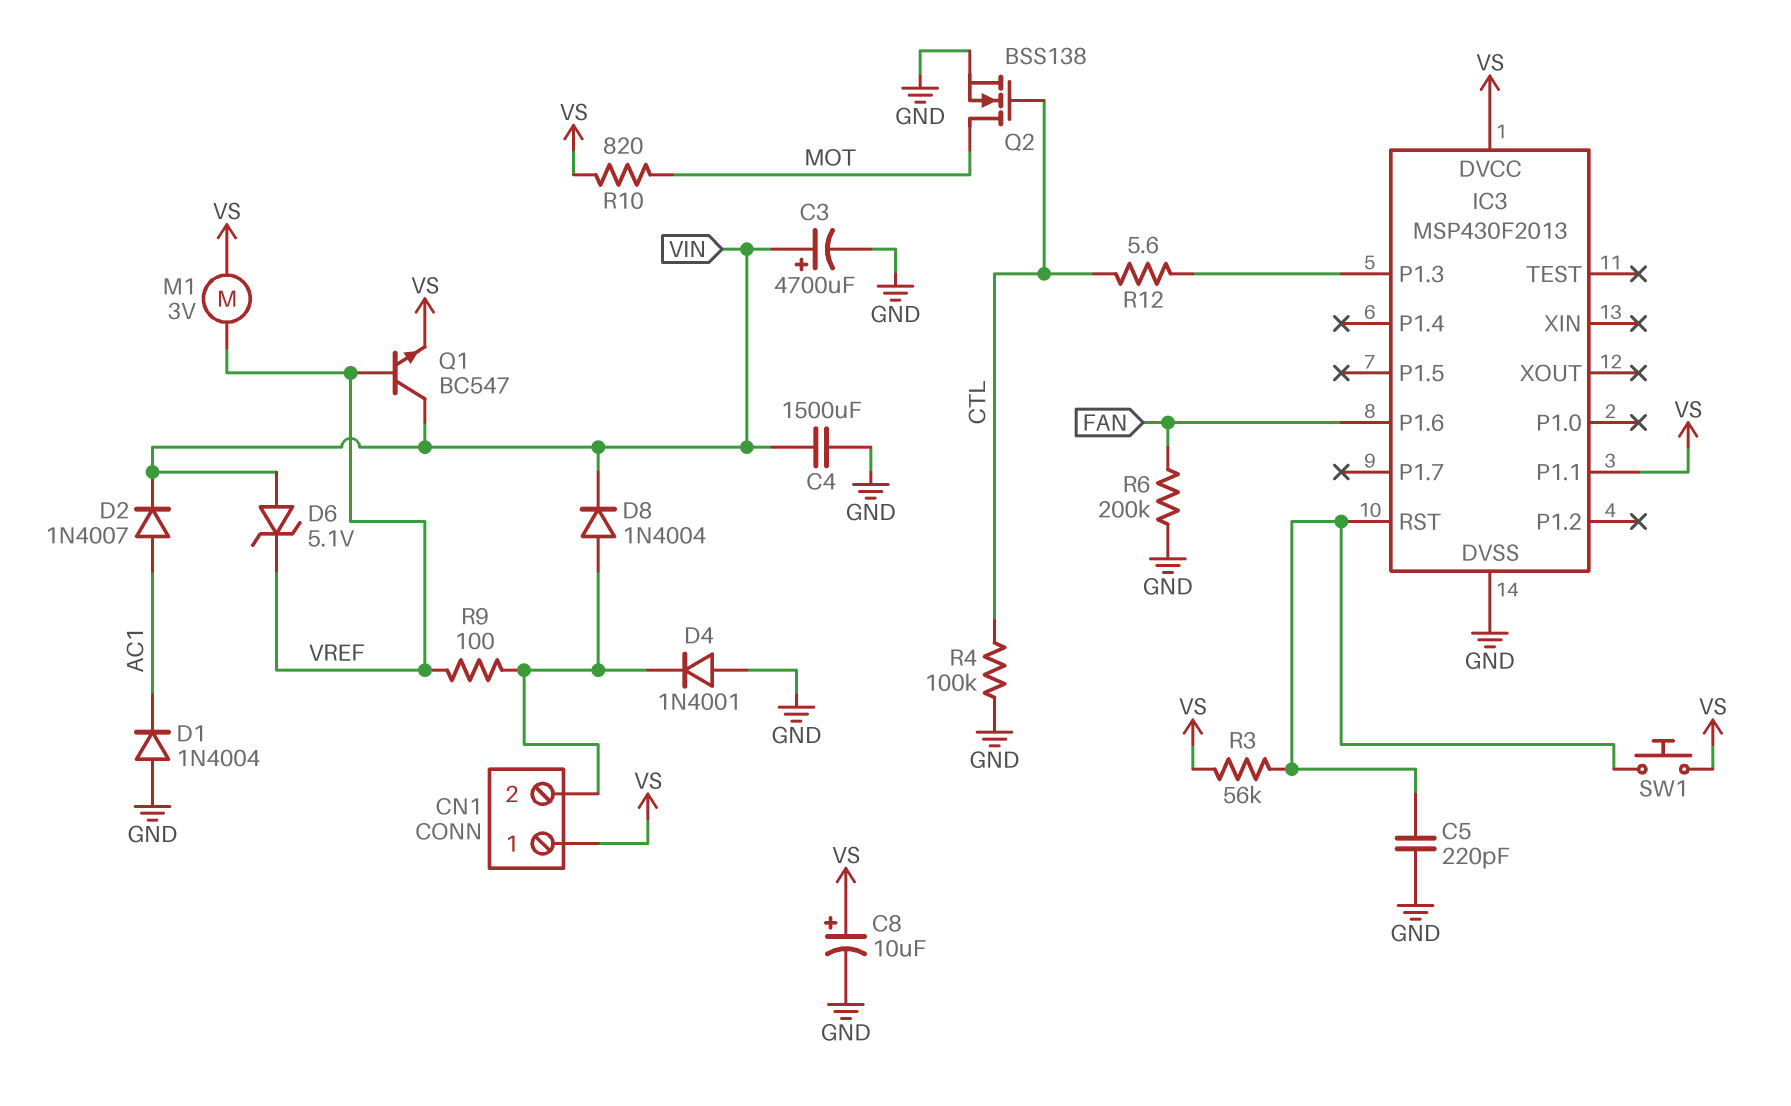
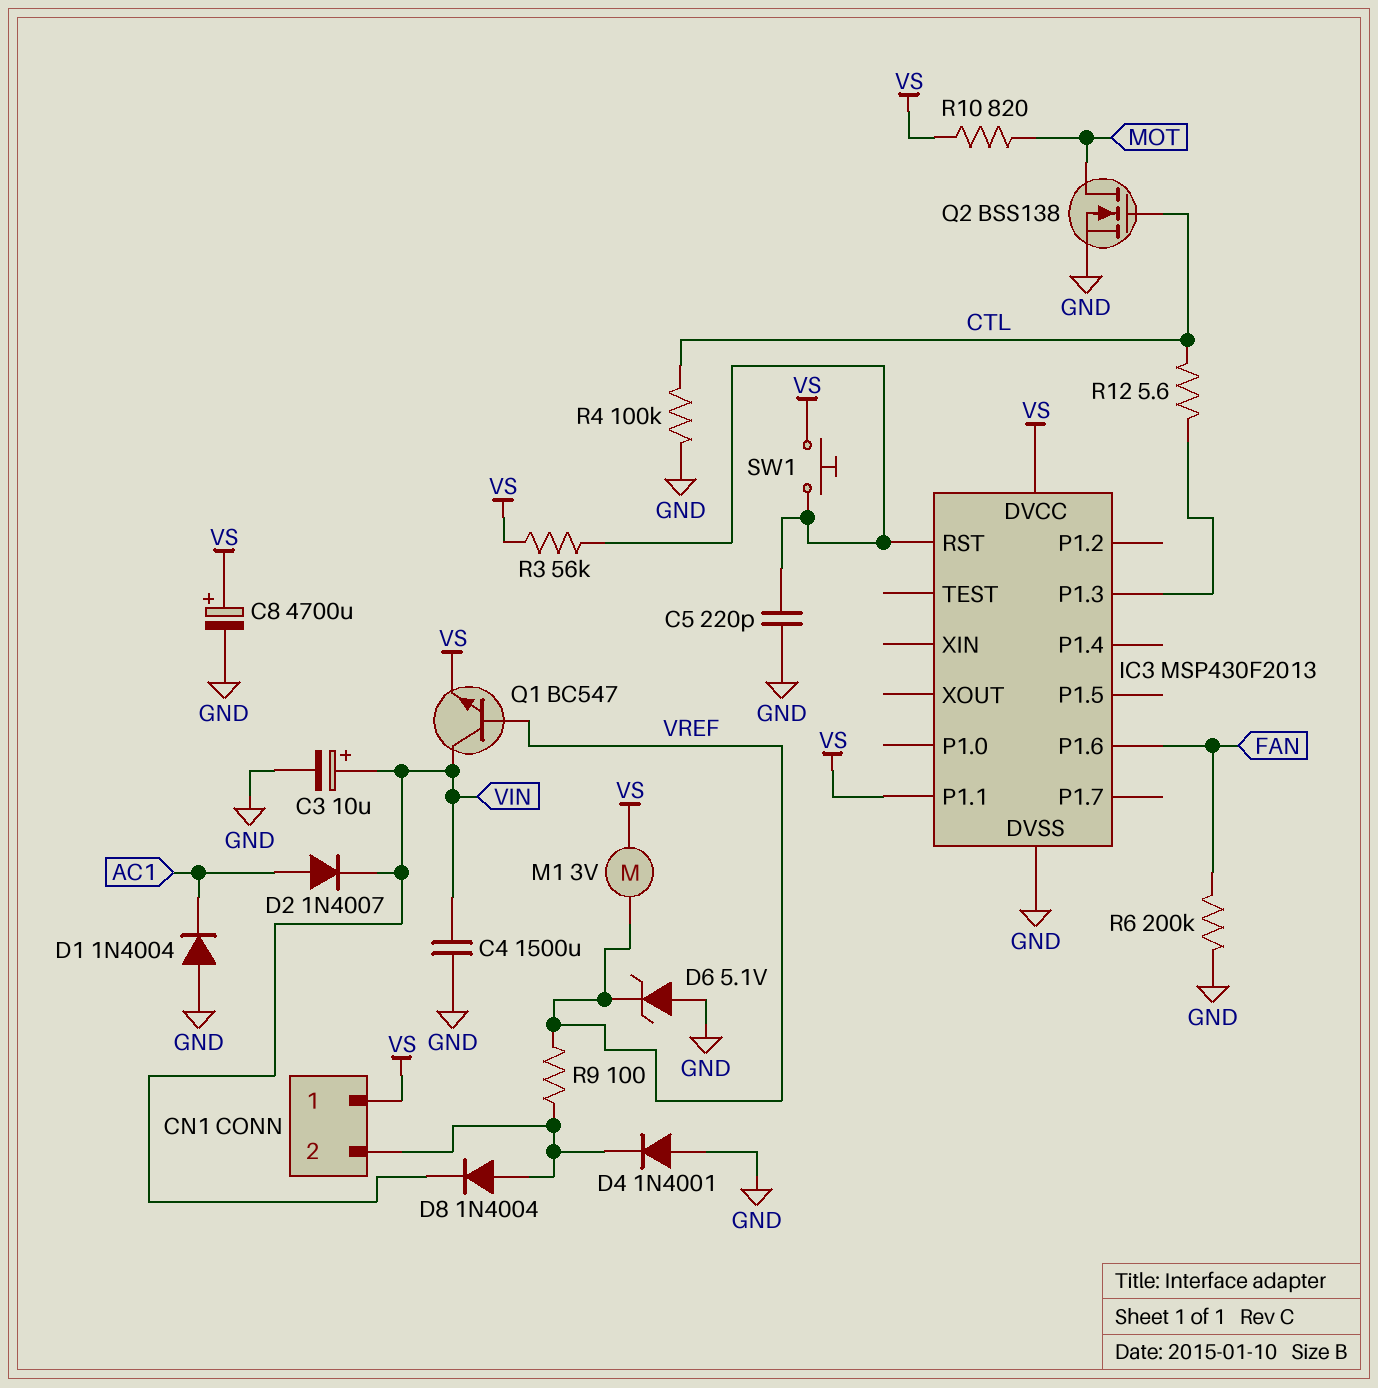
C3: 4700uF (plus VIN, minus GND) -> 10uF (plus VIN, minus GND)
C8: 10uF (plus VS, minus GND) -> 4700uF (plus VS, minus GND)
D6: zener 5.1V (A VIN, K VREF) -> zener 5.1V (A GND, K VREF)

